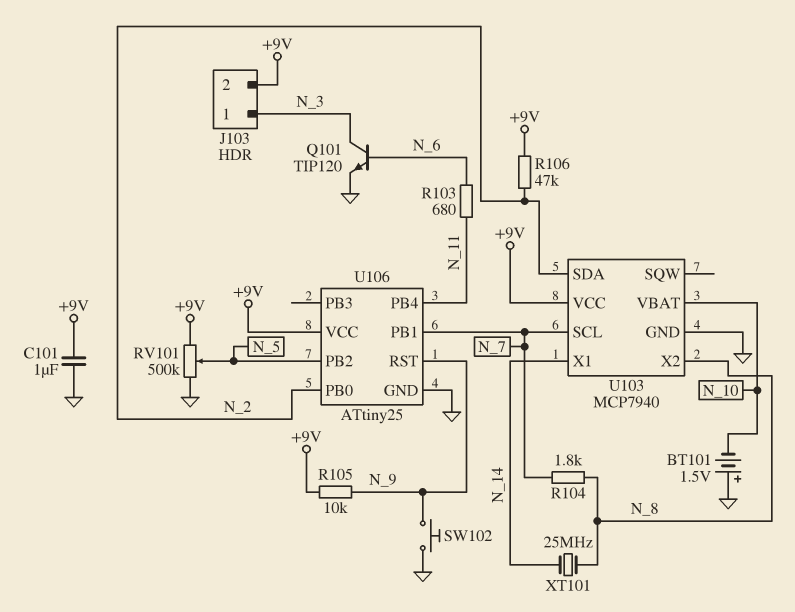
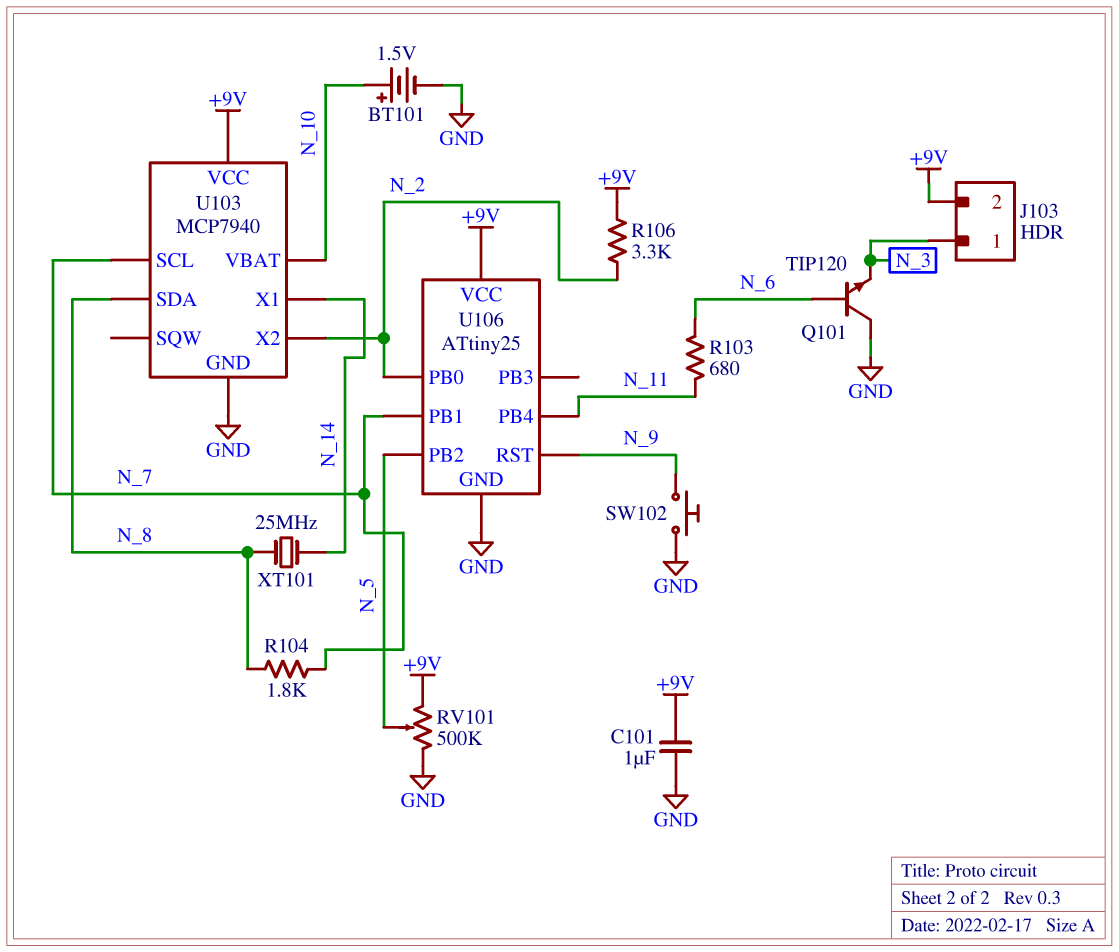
BT101: 1.5V (plus GND, minus N_10) -> 1.5V (plus N_10, minus GND)
Q101: NPN TIP120 (B N_6, C N_3, E GND) -> NPN TIP120 (B N_6, C GND, E N_3)
R105: 10k (+9V, N_9) -> none
R106: 47k (+9V, N_2) -> 3.3k (+9V, N_2)
U103 pin SDA: N_2 -> N_8
U103 pin X2: N_8 -> N_2

